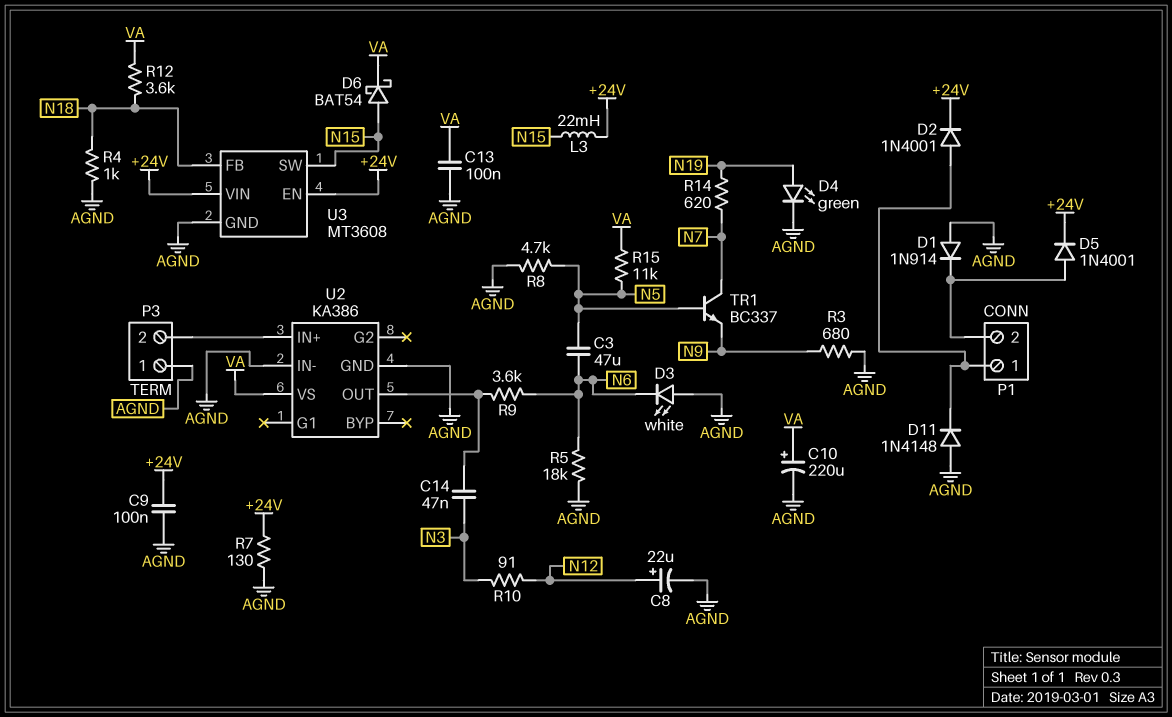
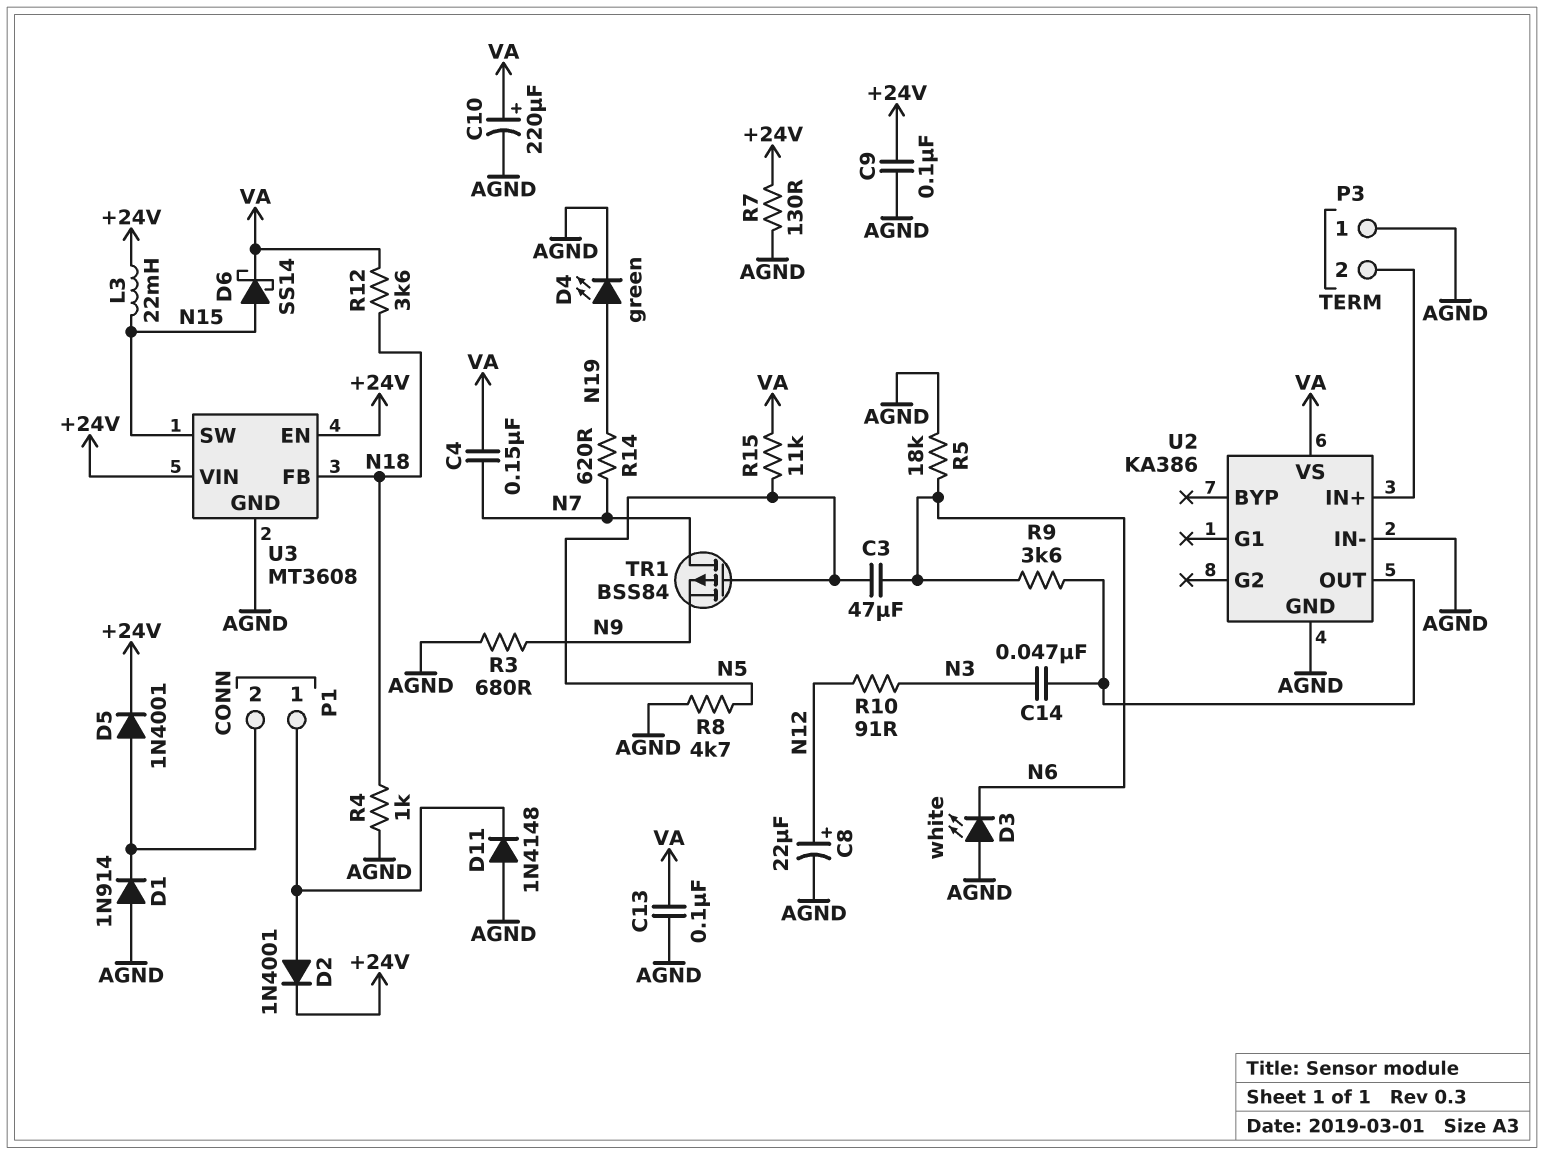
C4: none -> 150nF (N7, VA)
D6: schottky BAT54 (A N15, K VA) -> schottky SS14 (A N15, K VA)
TR1: NPN BC337 (B N5, C N7, E N9) -> PMOS BSS84 (G N5, D N7, S N9)

